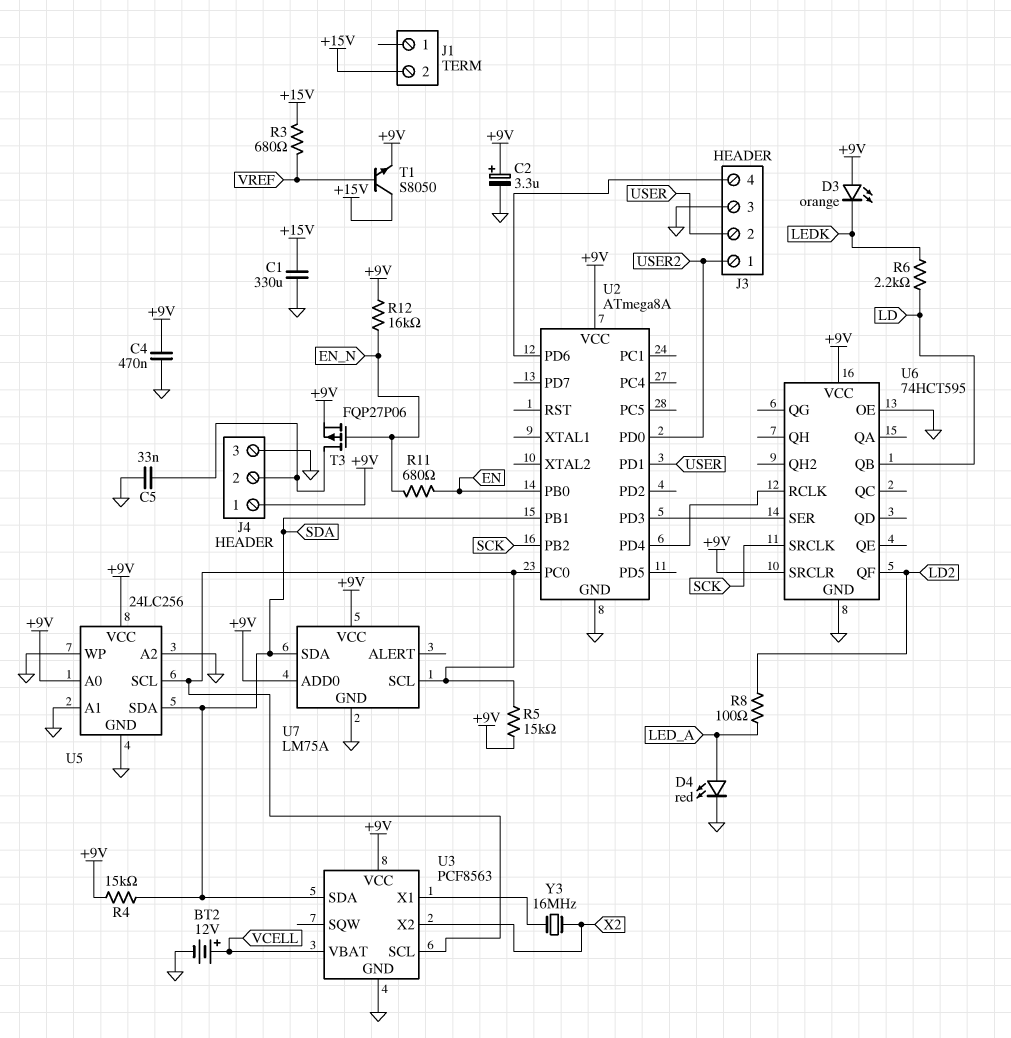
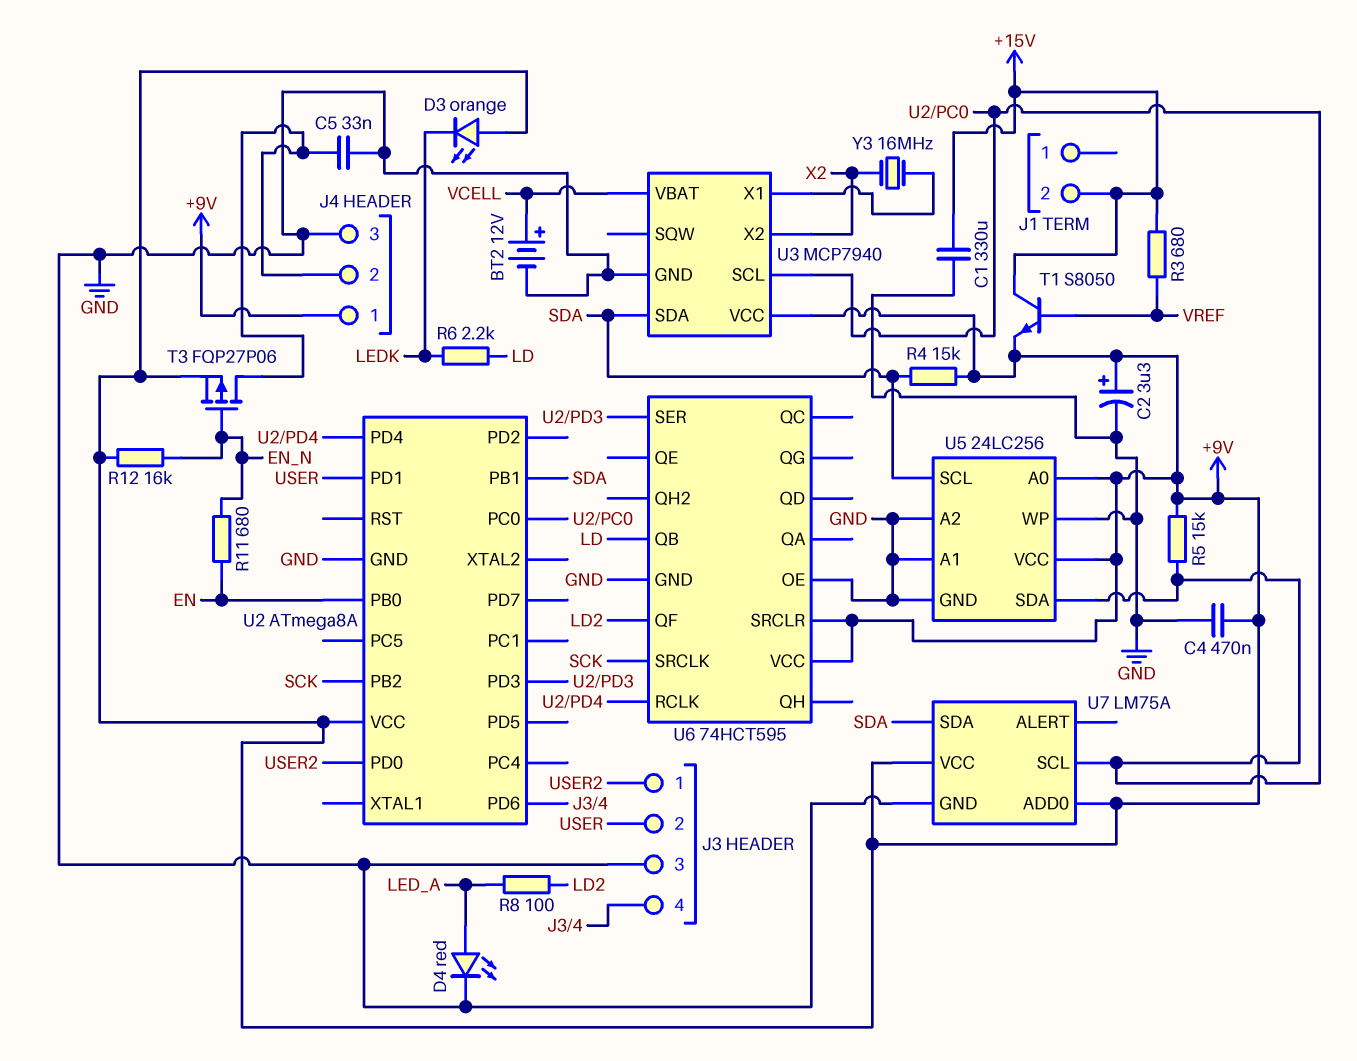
U3: PCF8563 -> MCP7940
U5 pin SCL: U2/PC0 -> SDA
U5 pin SDA: SDA -> U2/PC0

